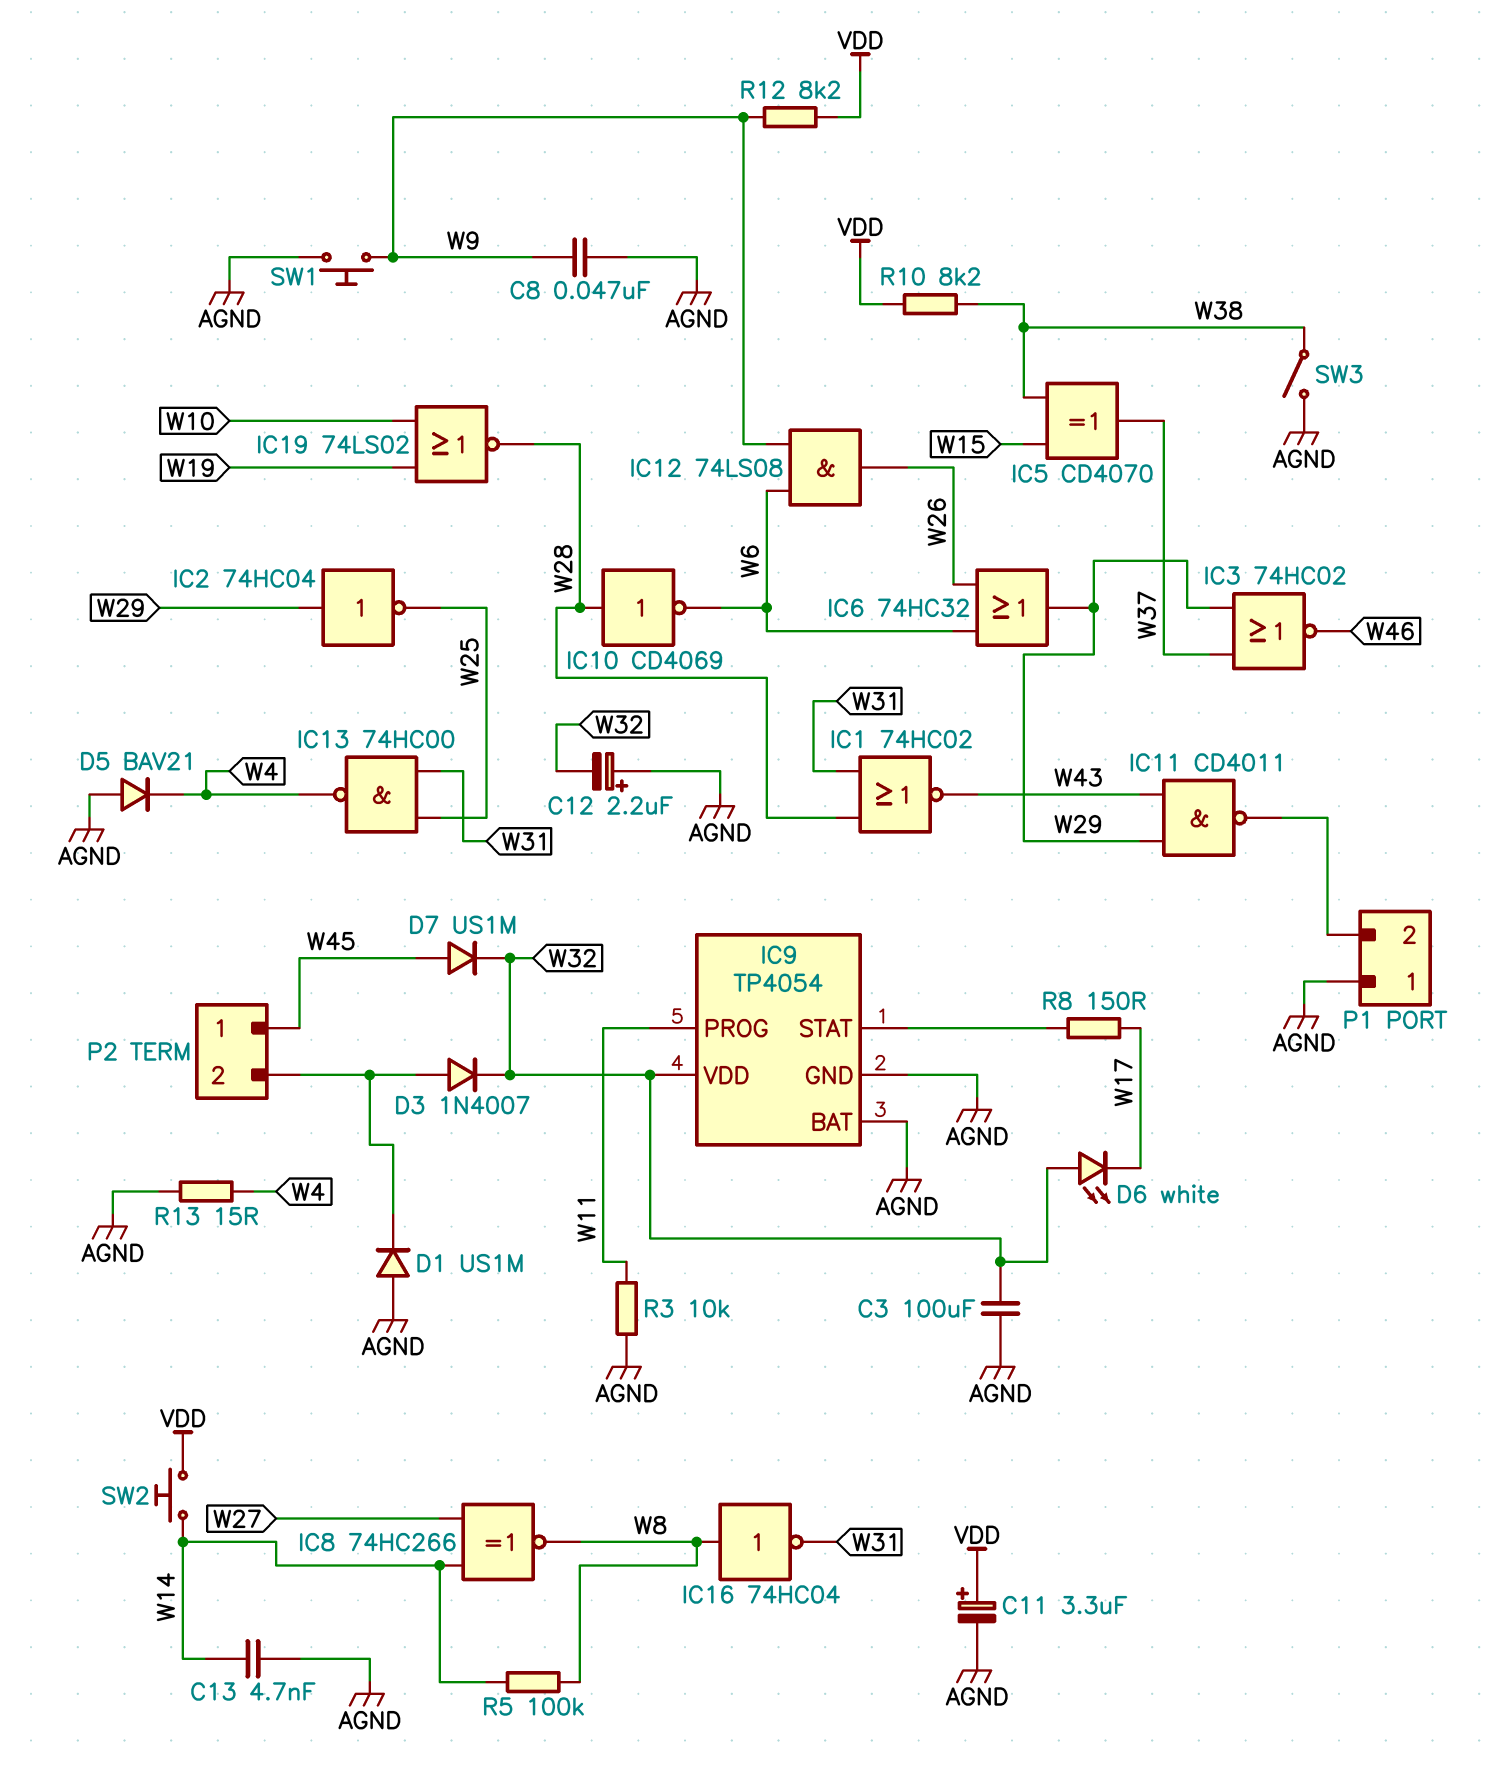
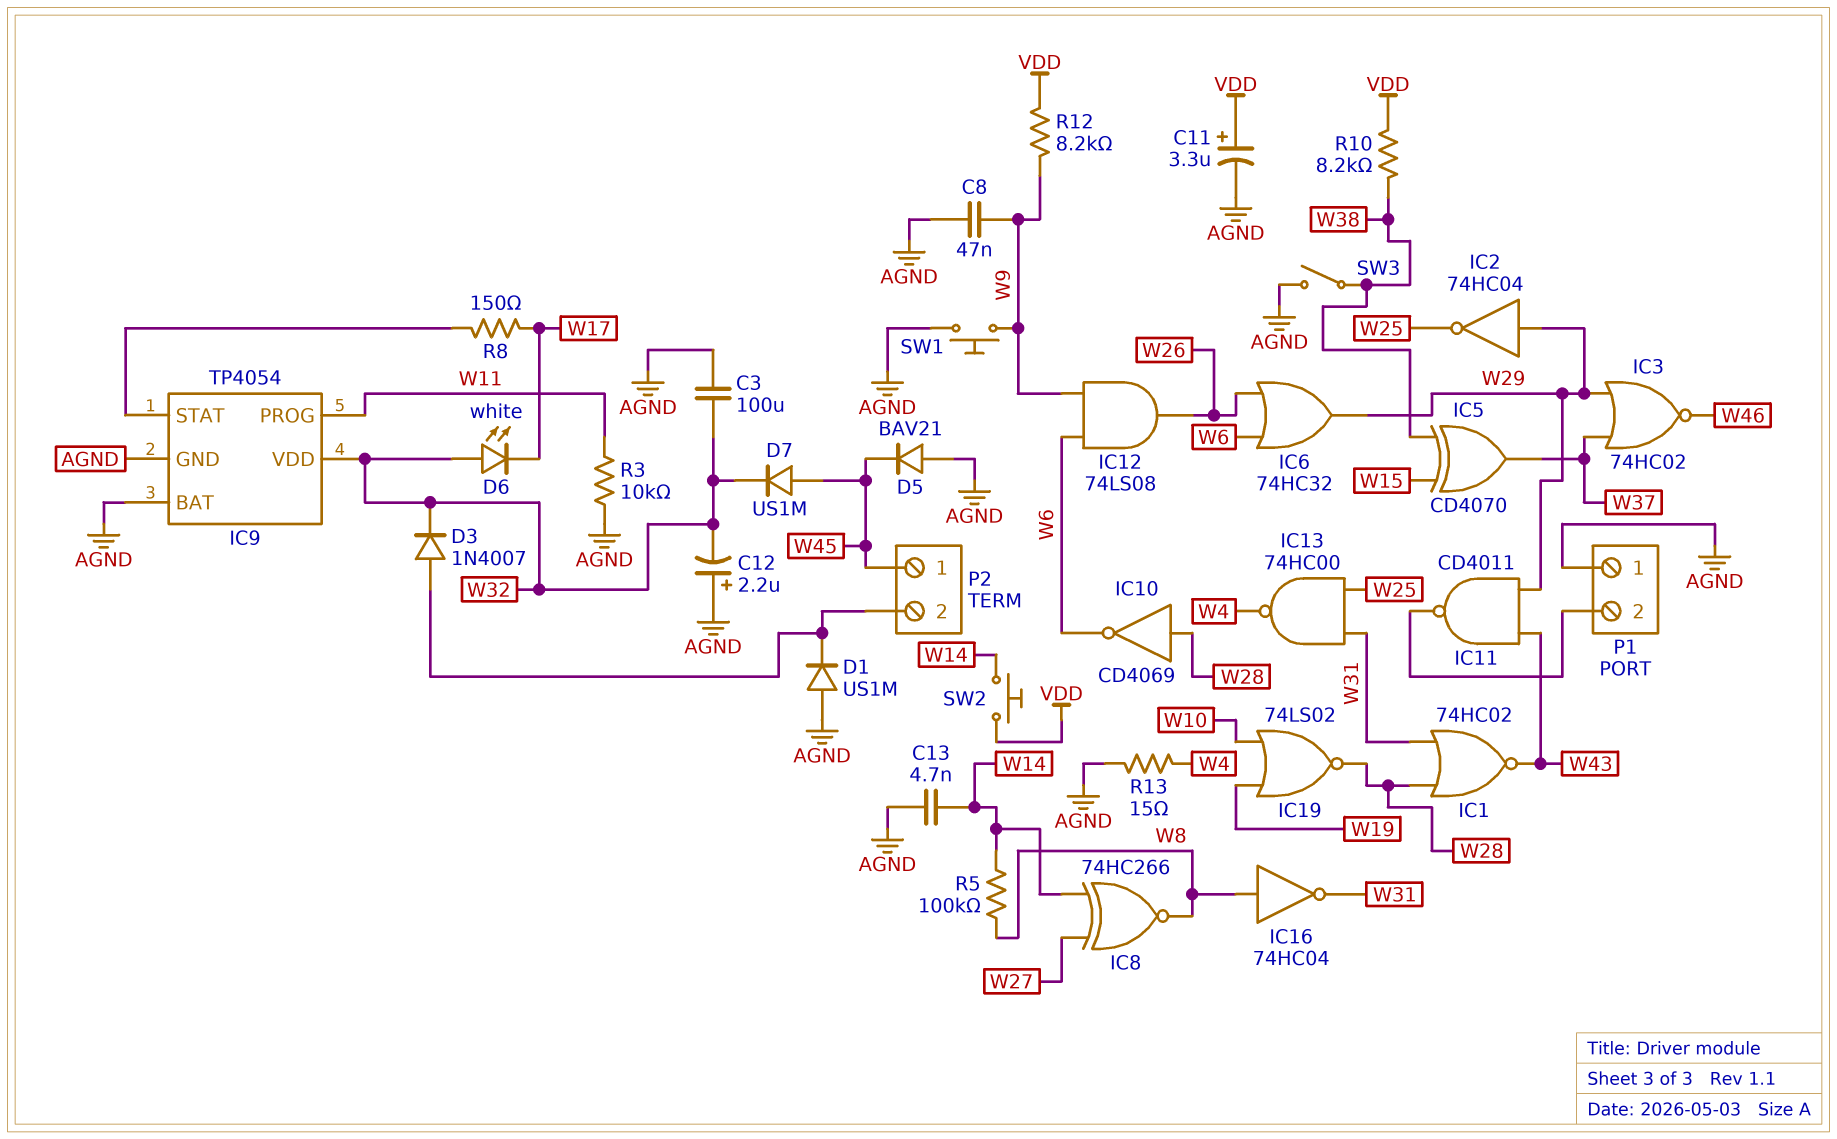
D5: diode BAV21 (A AGND, K W4) -> diode BAV21 (A AGND, K W45)

